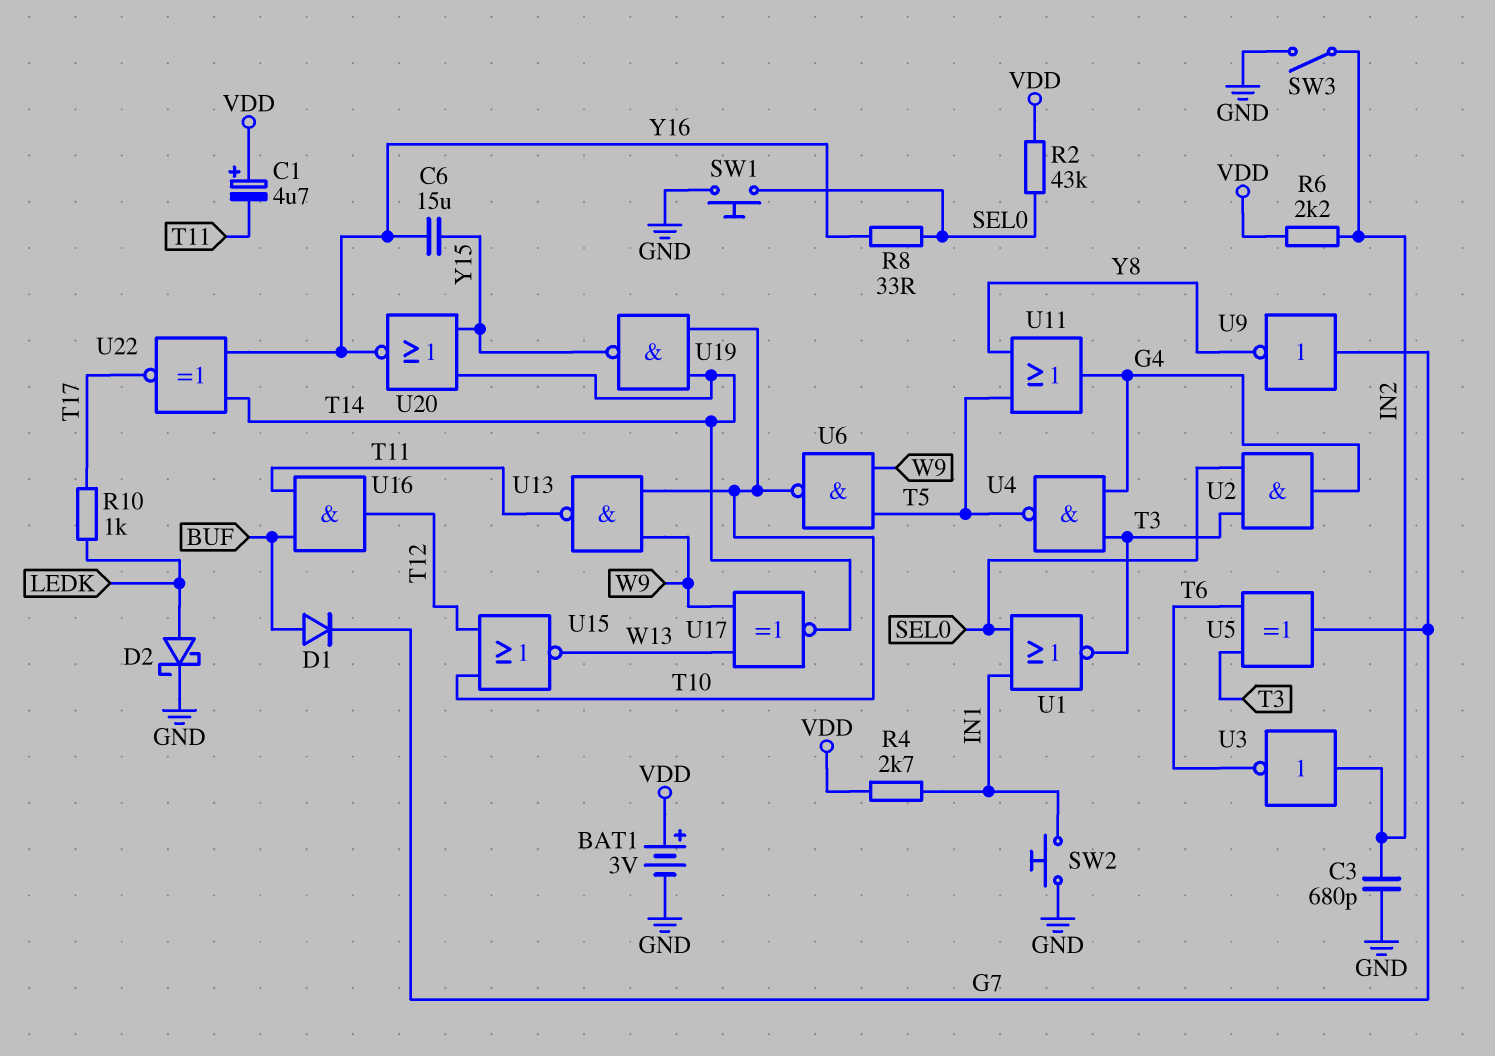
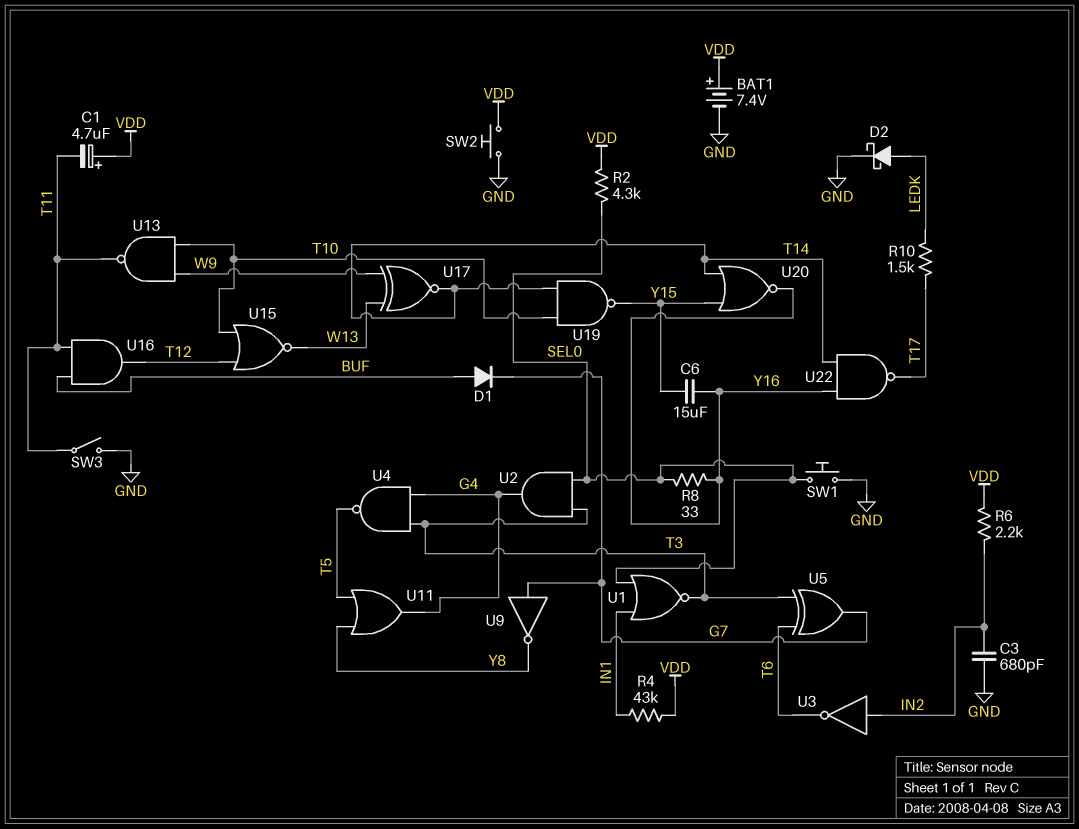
BAT1: 3V (plus VDD, minus GND) -> 7.4V (plus VDD, minus GND)
R2: 43k (SEL0, VDD) -> 4.3k (SEL0, VDD)
R4: 2.7k (IN1, VDD) -> 43k (IN1, VDD)
R10: 1k (LEDK, T17) -> 1.5k (LEDK, T17)
SW2: button (GND, IN1) -> button (GND, VDD)
SW3: switch (GND, IN2) -> switch (GND, T11)
U6: NAND (in T5, in W9, out T10) -> none
U22: XNOR (in T14, in Y16, out T17) -> NAND (in T14, in Y16, out T17)

